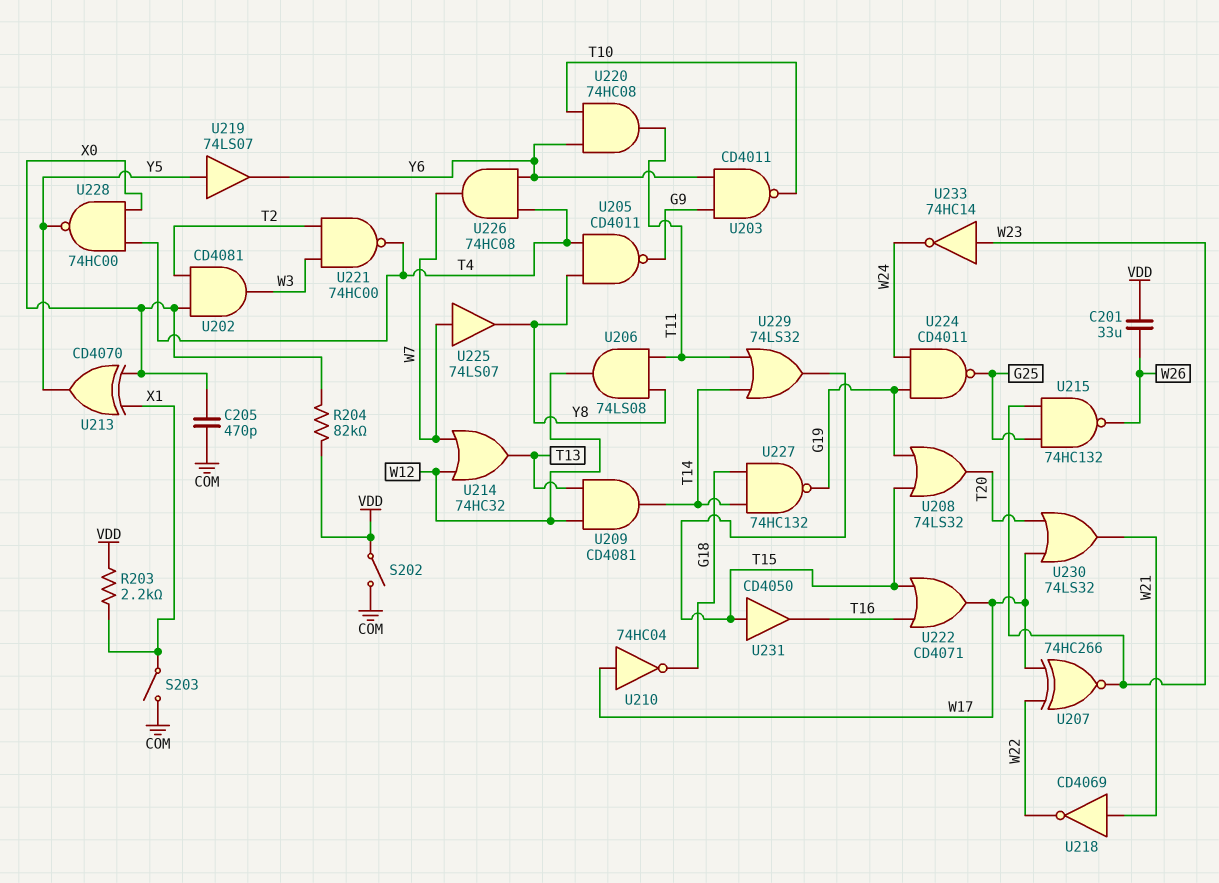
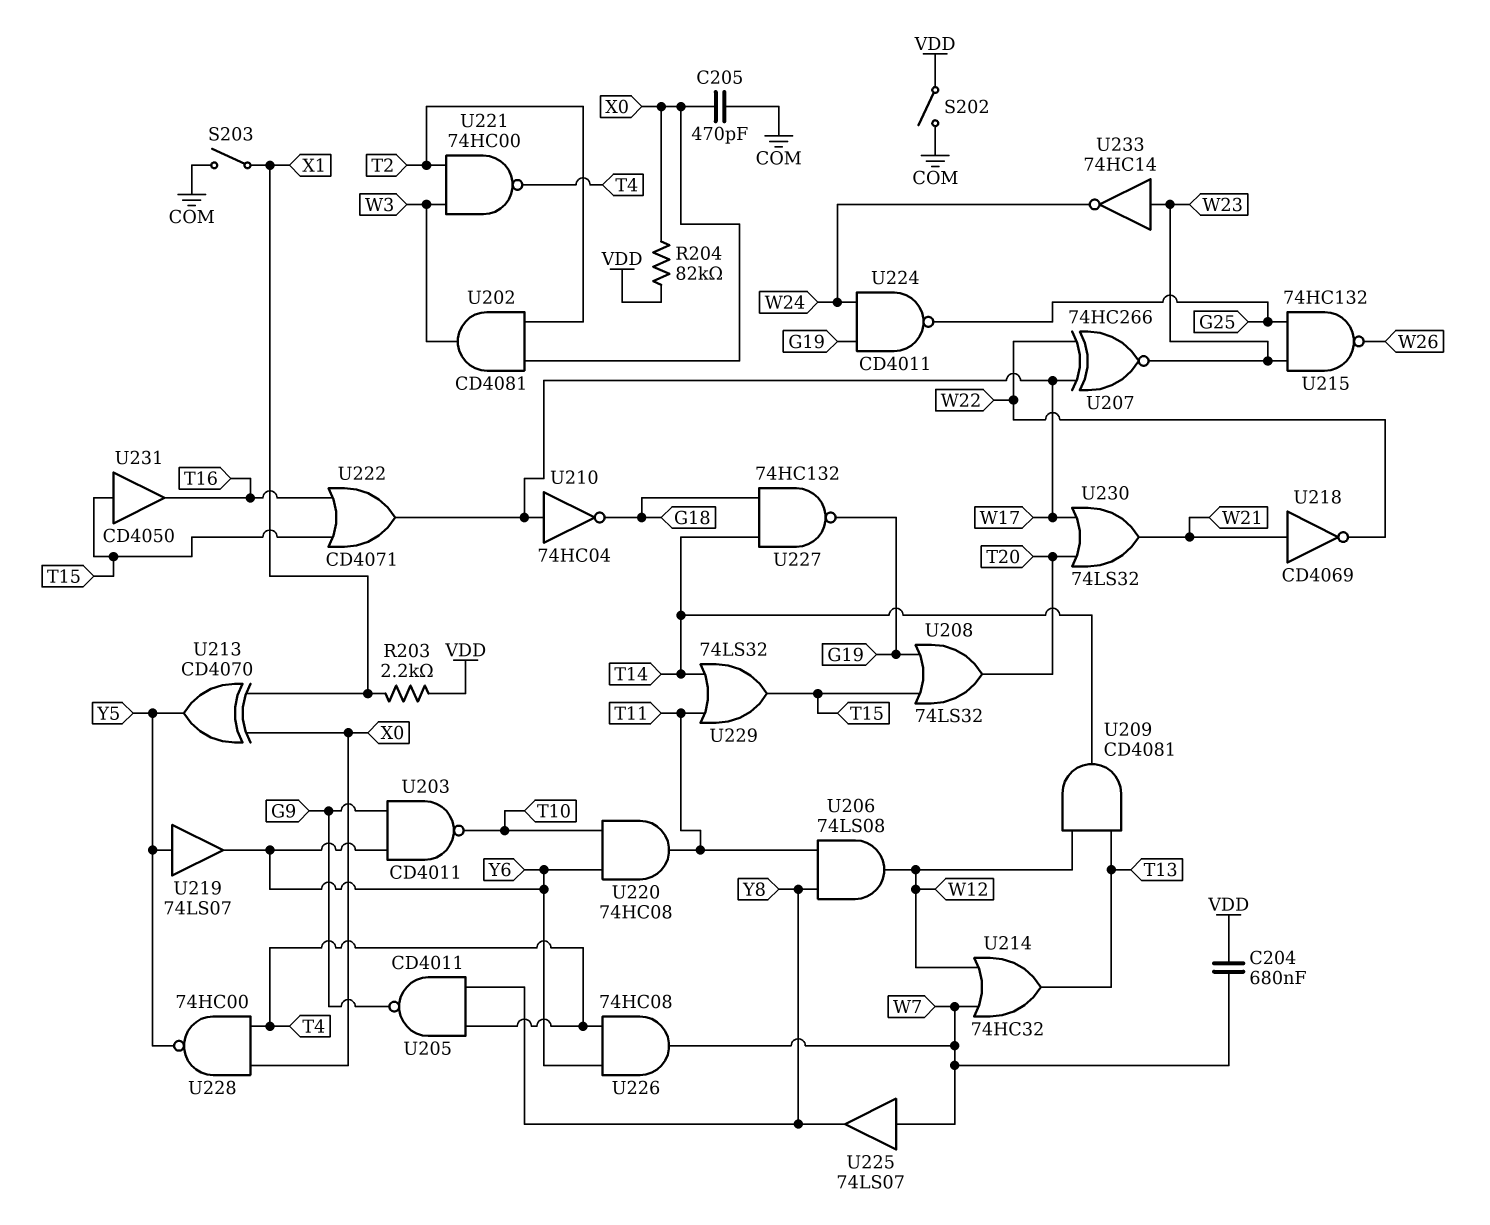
C201: 33uF (VDD, W26) -> none
C204: none -> 680nF (VDD, W7)

